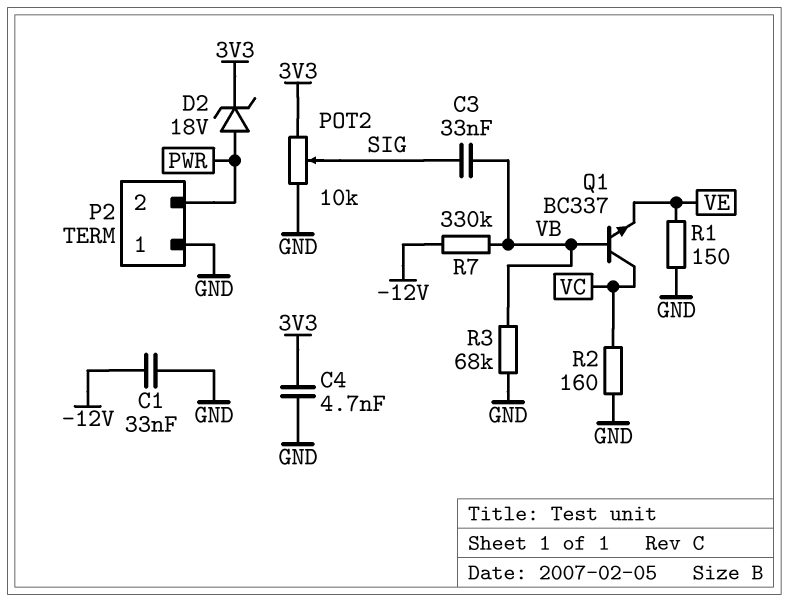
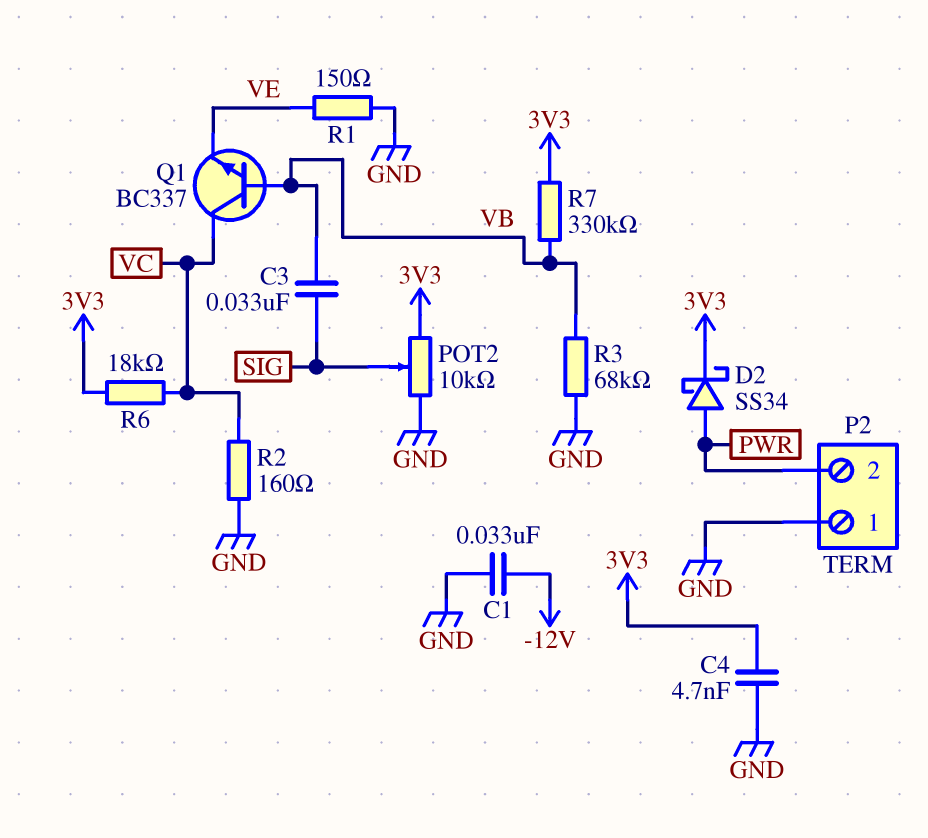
D2: zener 18V (A PWR, K 3V3) -> schottky SS34 (A PWR, K 3V3)
R6: none -> 18k (3V3, VC)
R7: 330k (-12V, VB) -> 330k (3V3, VB)

